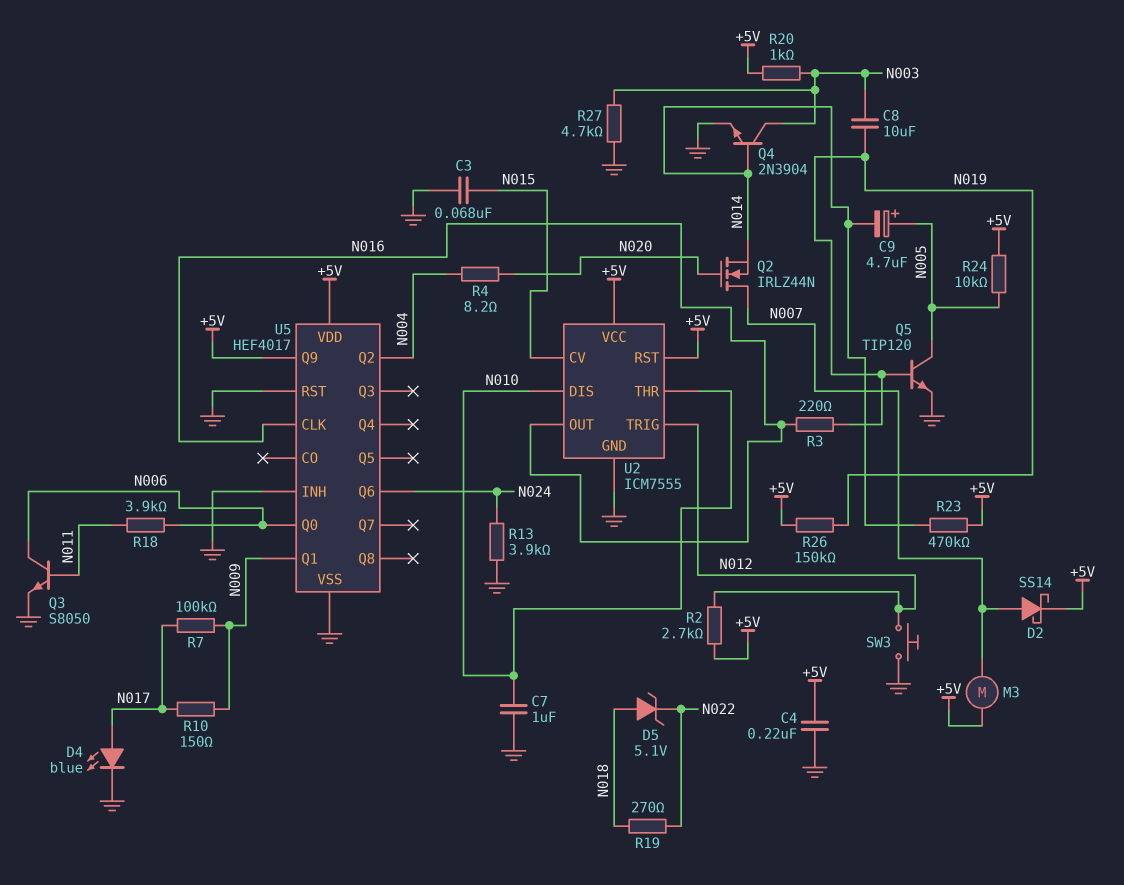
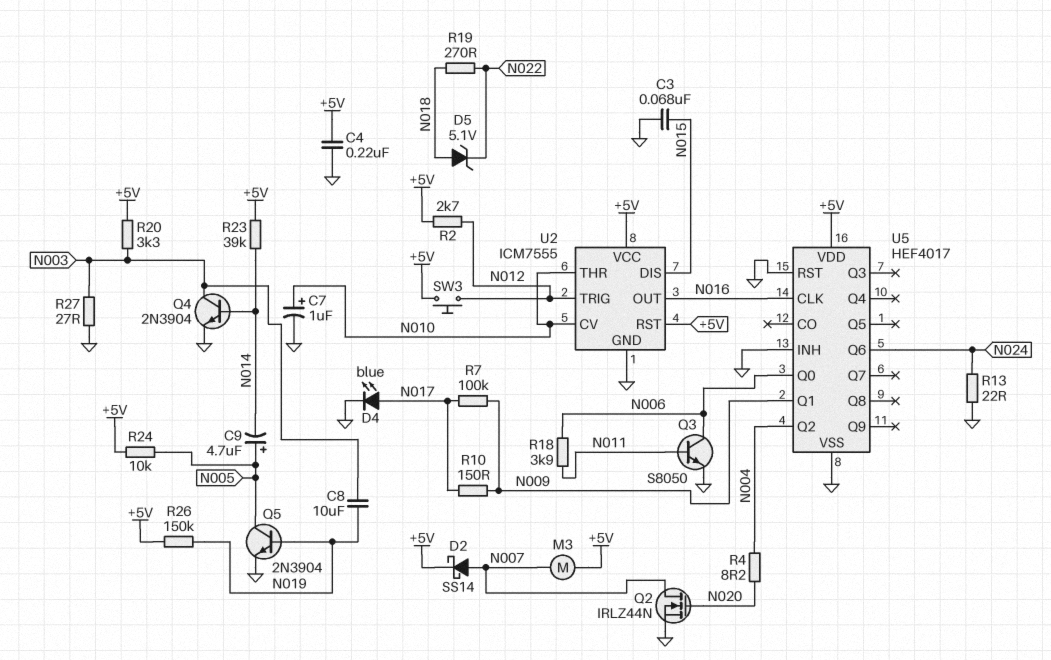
C7: 1uF (GND, N010) -> 1uF (plus N010, minus GND)
Q2: NMOS IRLZ44N (G N020, D N007, S N014) -> NMOS IRLZ44N (G N020, D N007, S GND)
Q5: NPN TIP120 (B N019, C N005, E GND) -> NPN 2N3904 (B N019, C N005, E GND)
R3: 220 (N016, N019) -> none
R13: 3.9k (GND, N024) -> 22 (GND, N024)
R20: 1k (+5V, N003) -> 3.3k (+5V, N003)
R23: 470k (+5V, N014) -> 39k (+5V, N014)
R27: 4.7k (GND, N003) -> 27 (GND, N003)
SW3: button (GND, N012) -> button (+5V, N012)
U2 pin CV: N015 -> N010
U2 pin DIS: N010 -> N015
U5 pin Q9: +5V -> none

